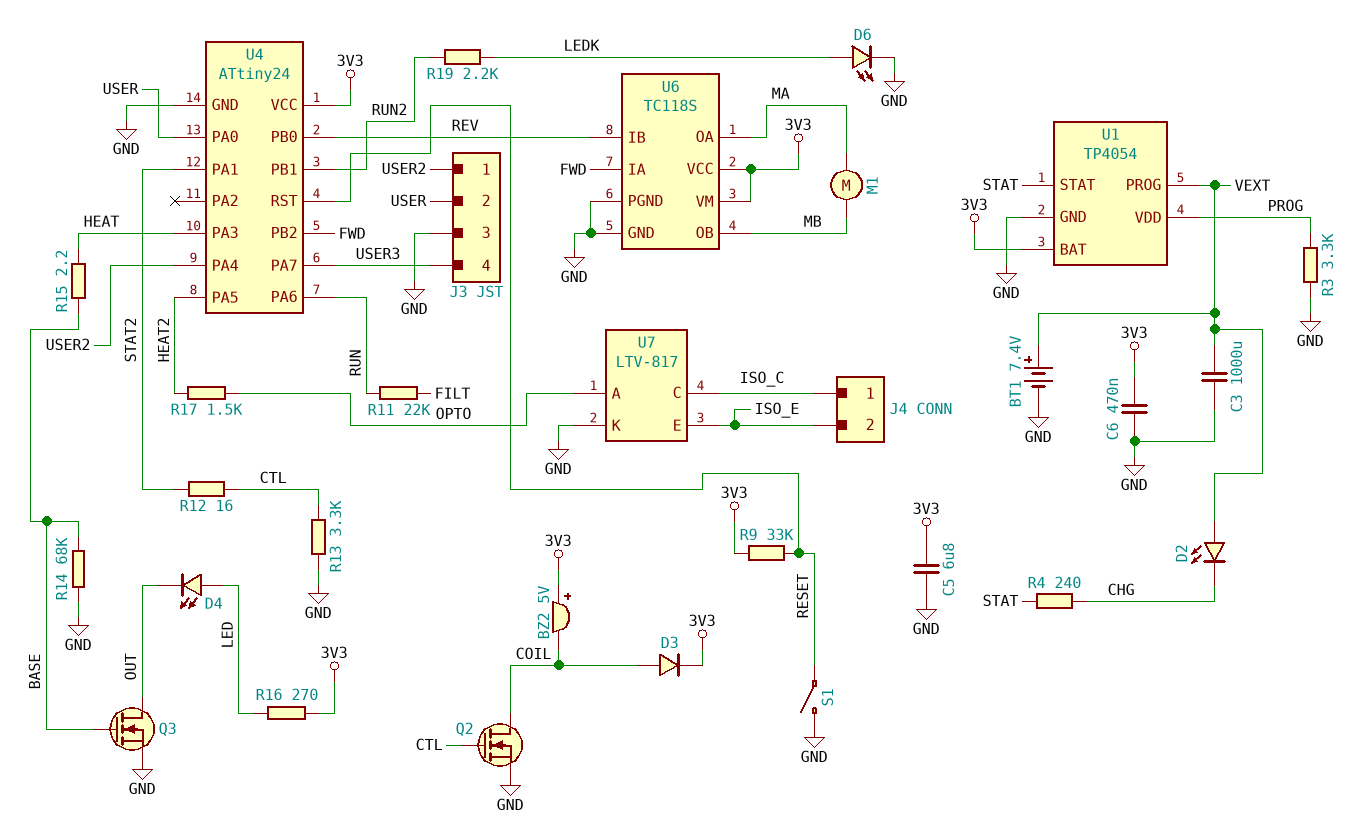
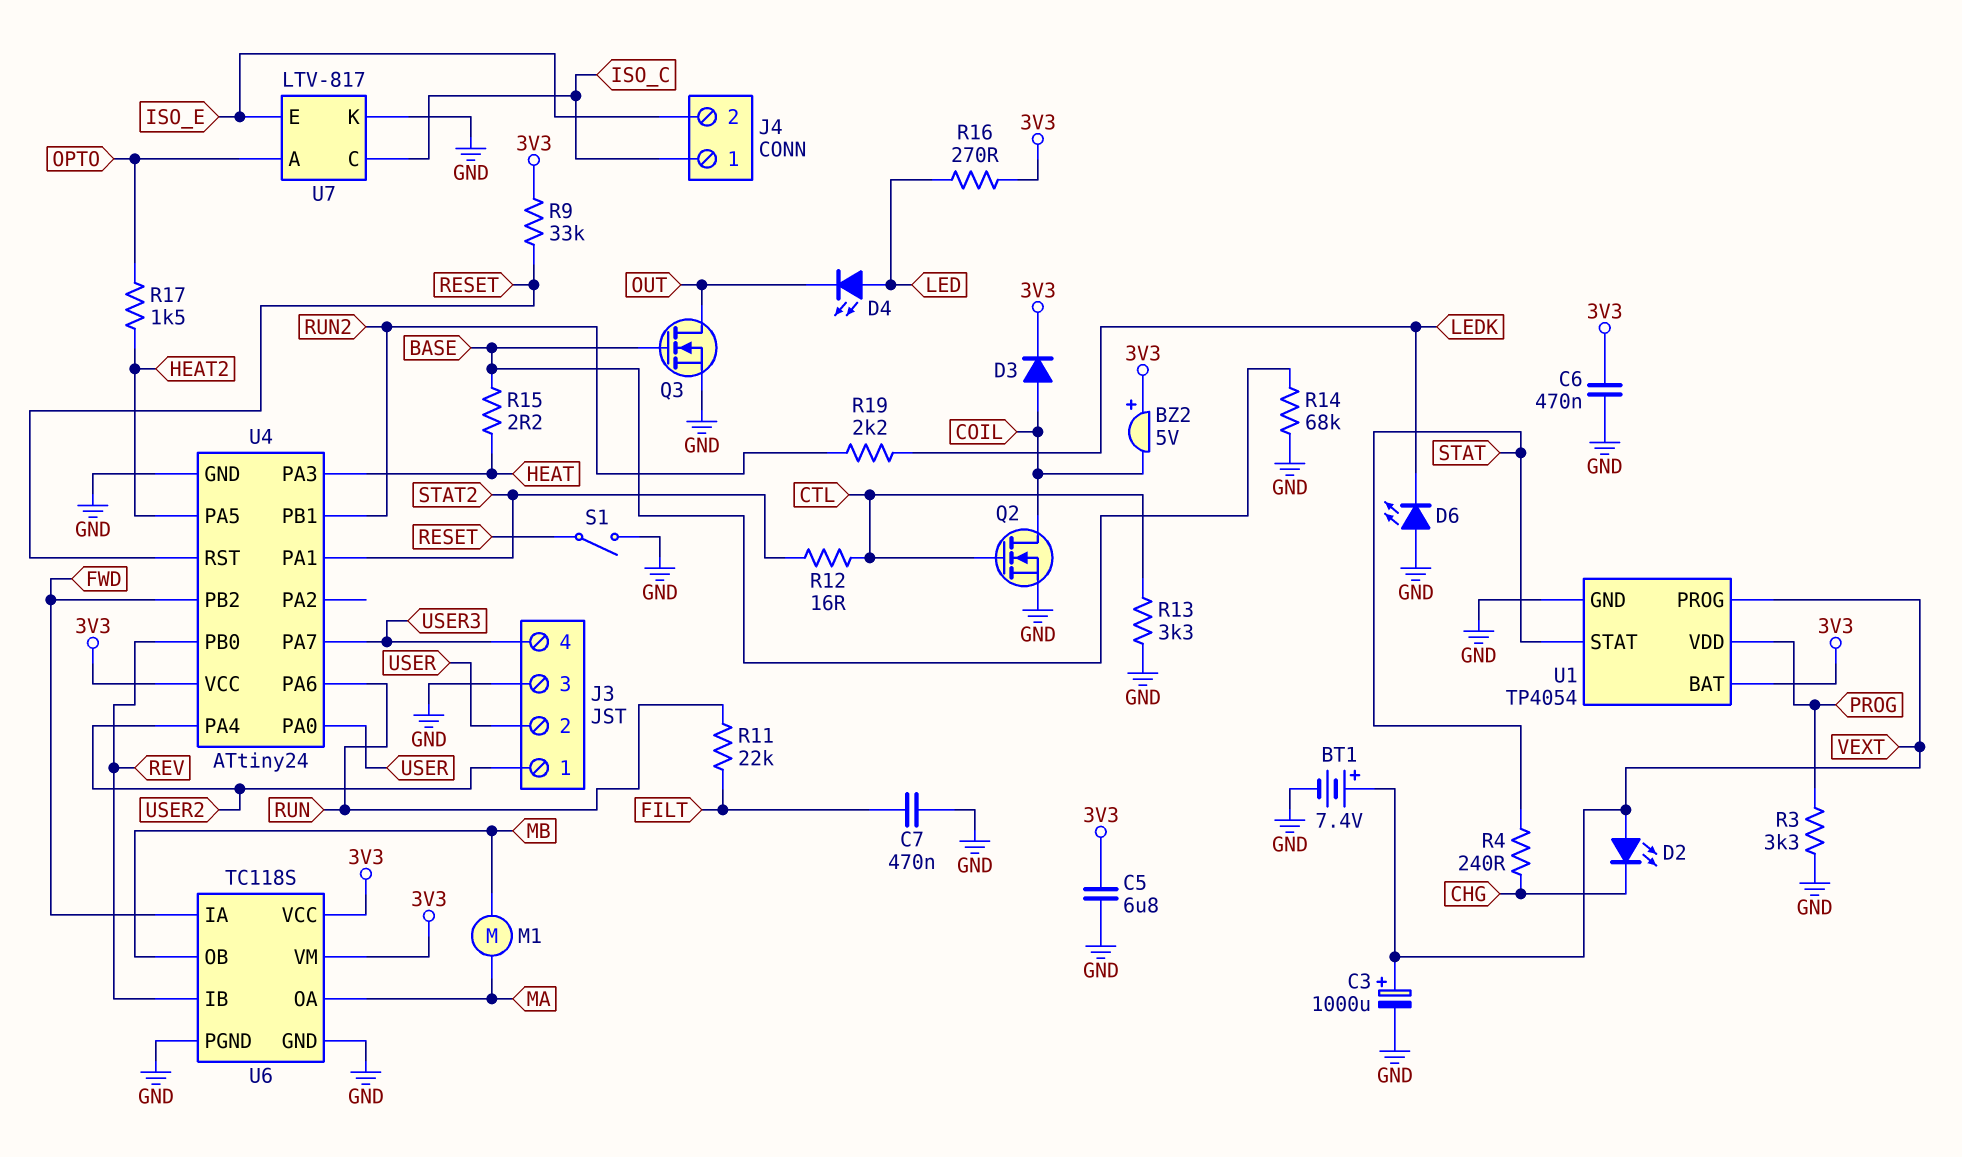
C3: 1000uF (GND, VEXT) -> 1000uF (plus VEXT, minus GND)
C7: none -> 470nF (FILT, GND)
D6: LED (A LEDK, K GND) -> LED (A GND, K LEDK)

